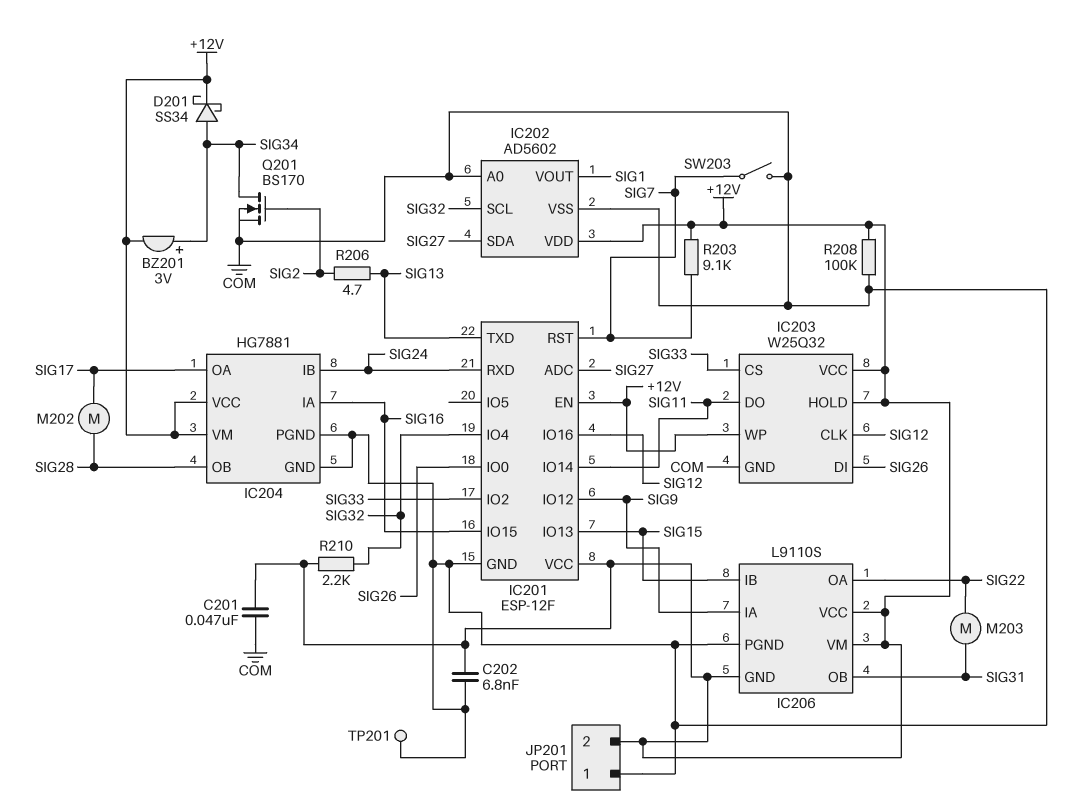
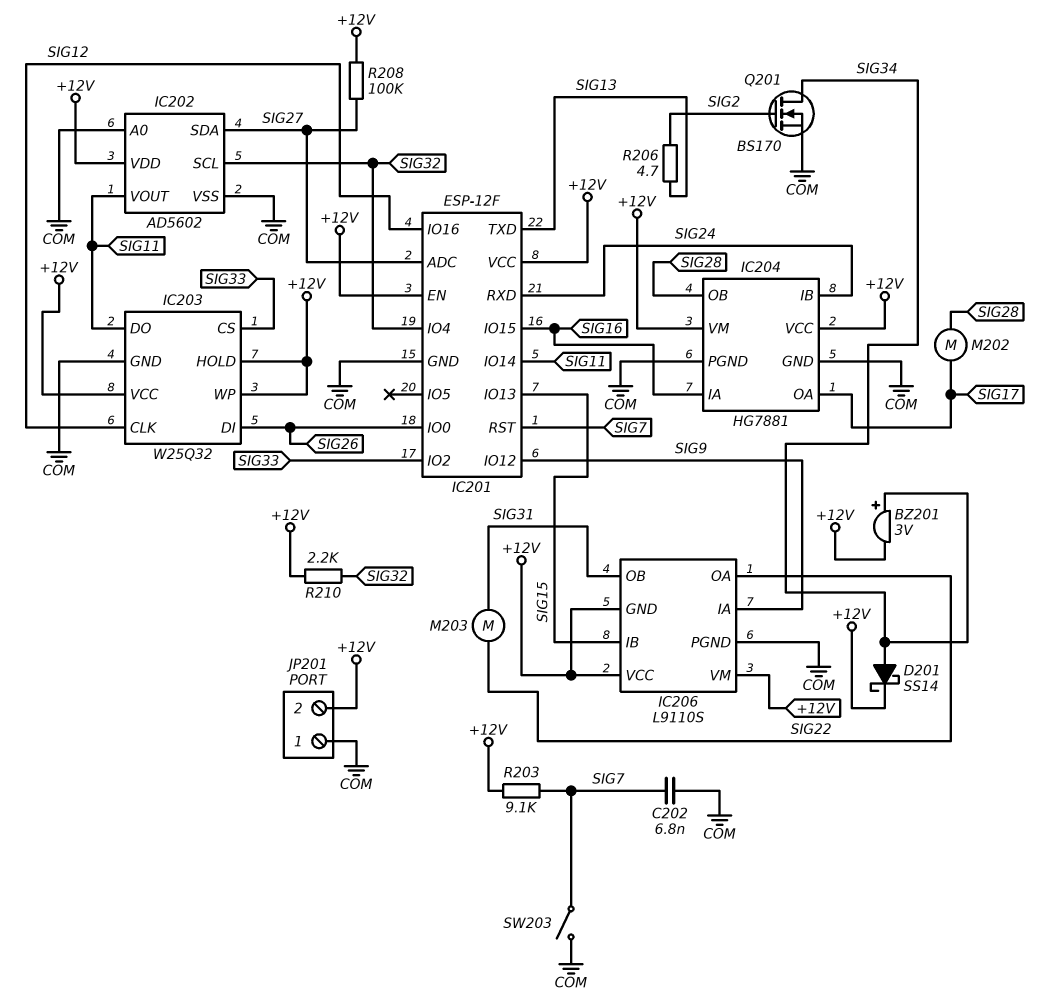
C201: 47nF (+12V, COM) -> none
C202: 6.8nF (+12V, COM) -> 6.8nF (COM, SIG7)
D201: schottky SS34 (A SIG34, K +12V) -> schottky SS14 (A SIG34, K +12V)
IC202 pin VOUT: SIG1 -> SIG11
R208: 100k (+12V, COM) -> 100k (+12V, SIG27)
TP201: test point (COM) -> none

